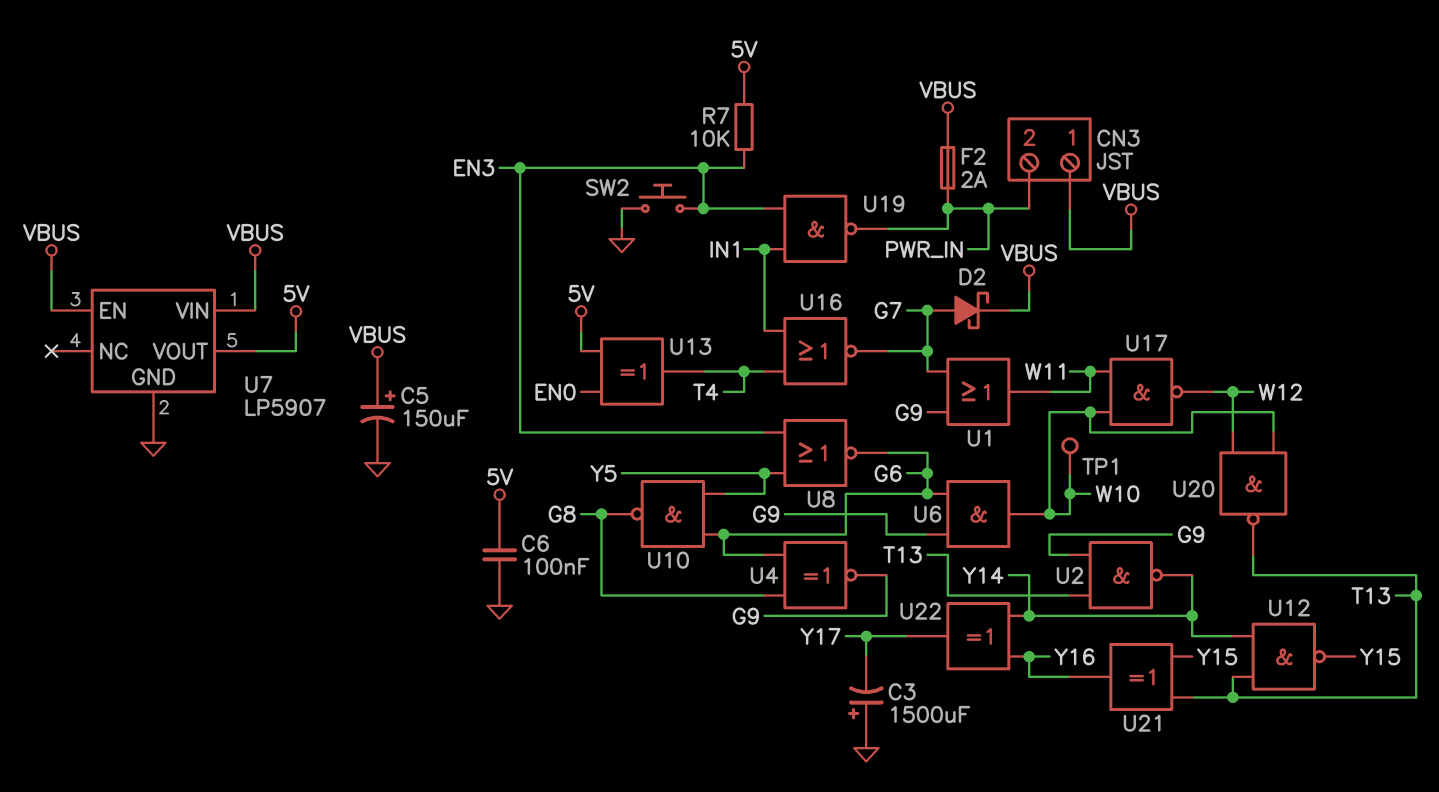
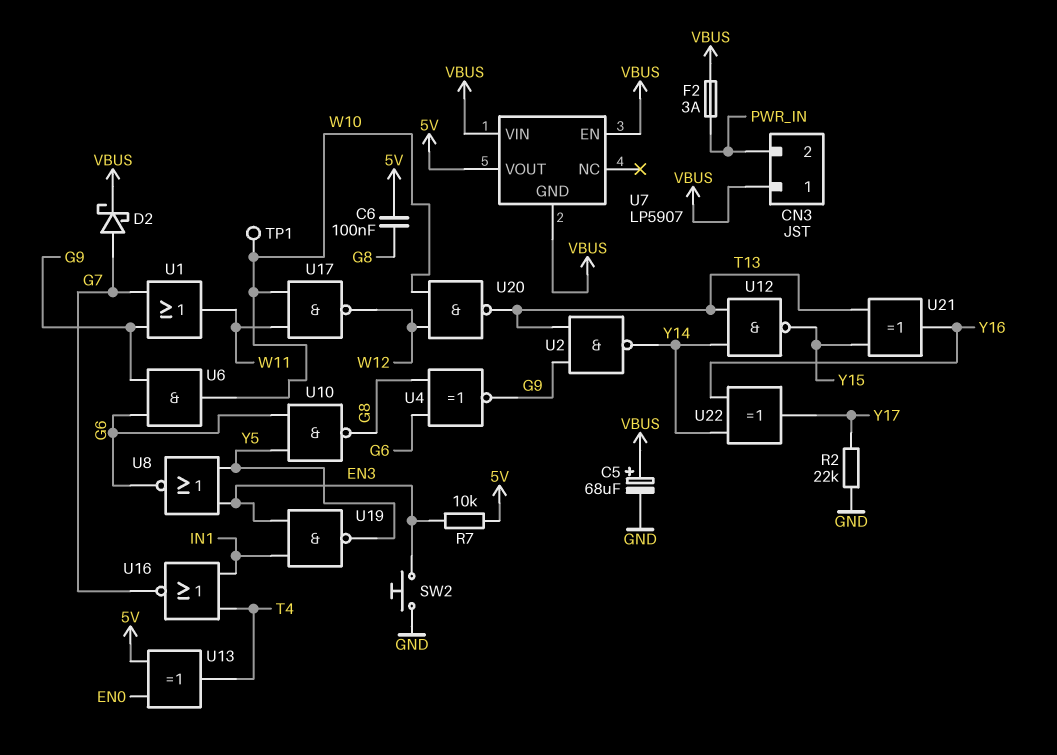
C3: 1500uF (plus GND, minus Y17) -> none
C5: 150uF (plus VBUS, minus GND) -> 68uF (plus VBUS, minus GND)
C6: 100nF (5V, GND) -> 100nF (5V, G8)
F2: 2A (PWR_IN, VBUS) -> 3A (PWR_IN, VBUS)
R2: none -> 22k (GND, Y17)
U7 pin GND: GND -> VBUS
U19: NAND (in EN3, in IN1, out PWR_IN) -> NAND (in EN3, in IN1, out Y5)

